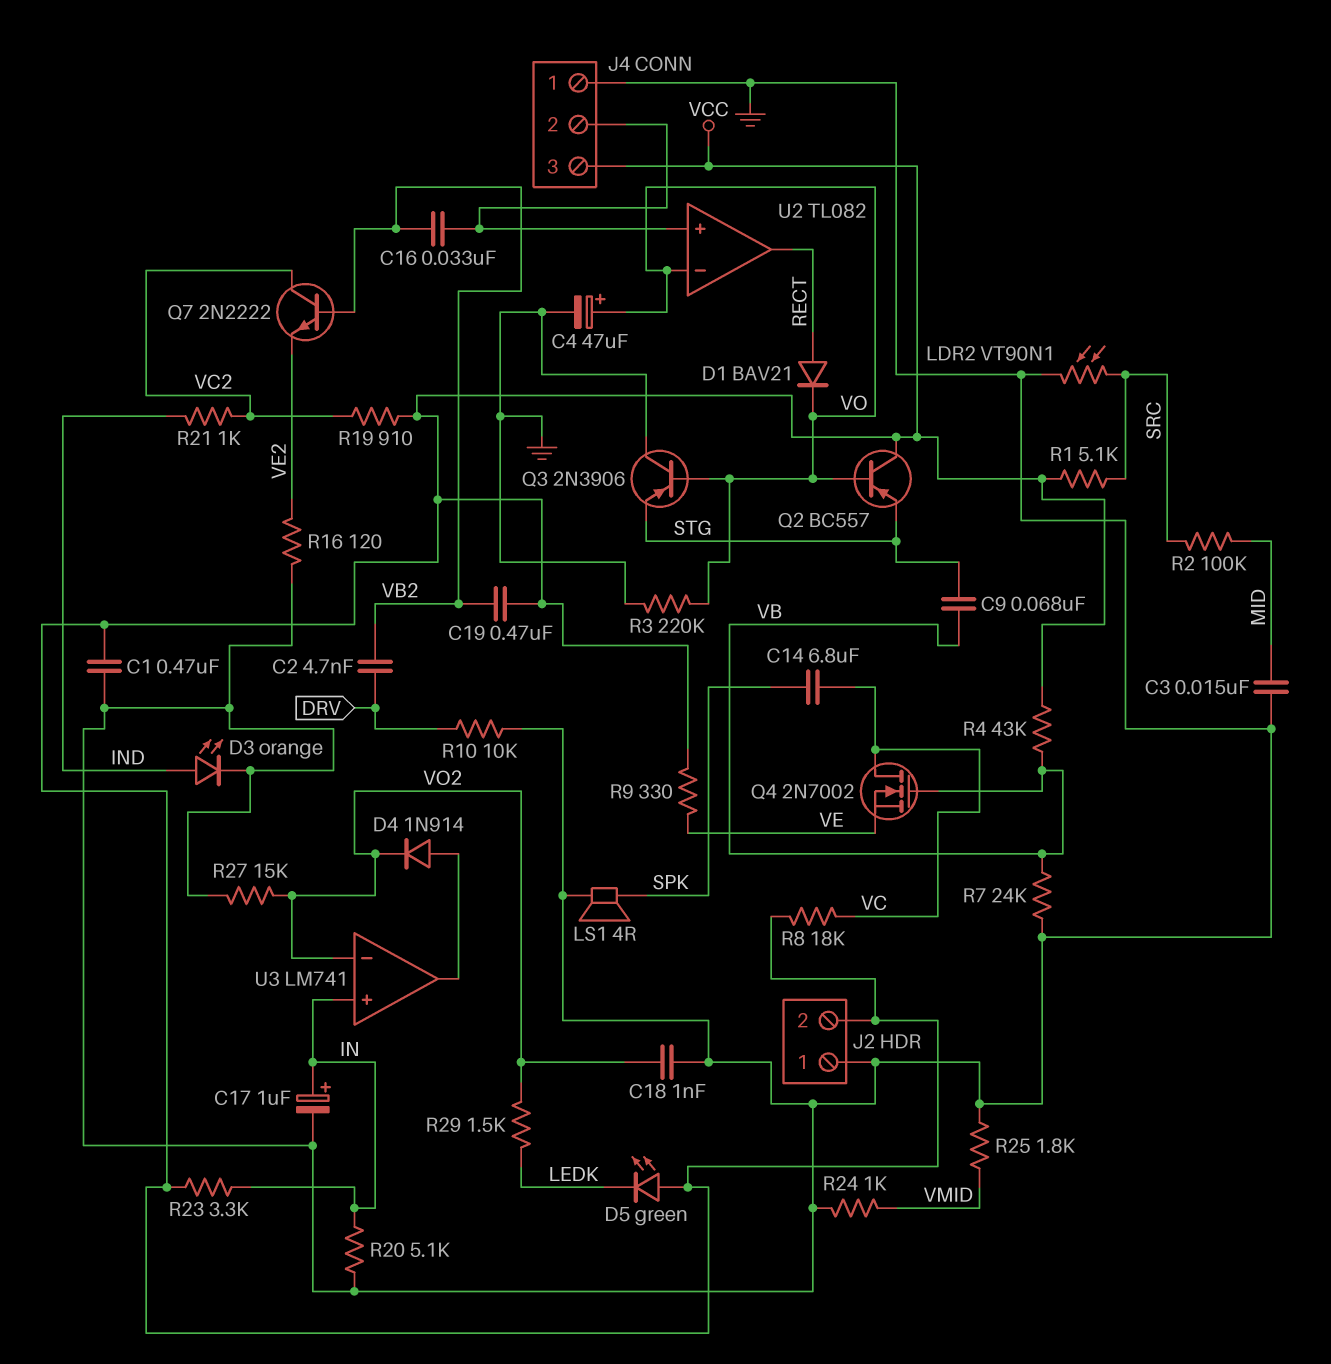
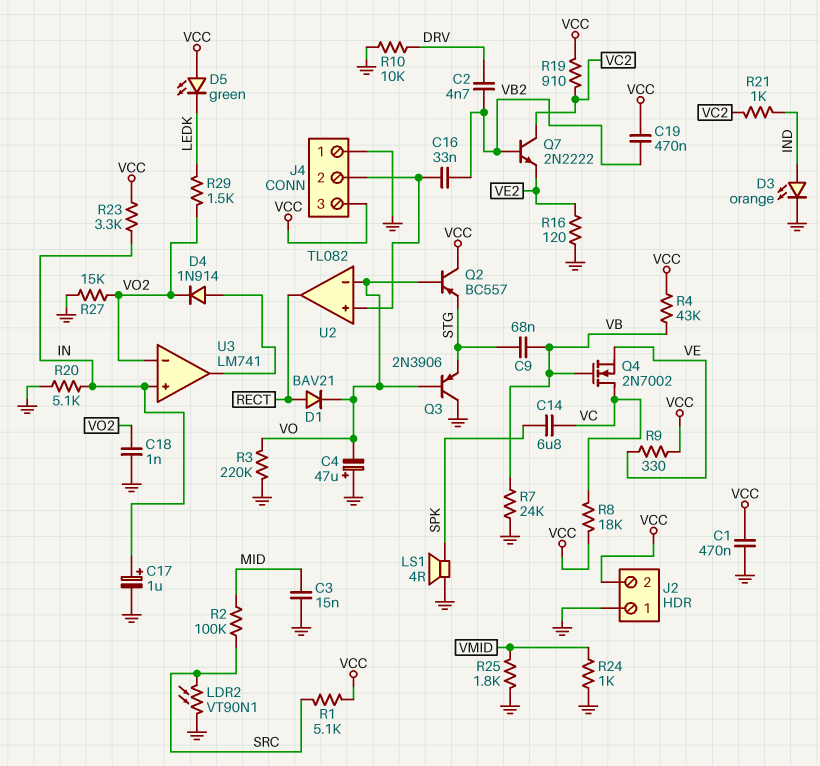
C4: 47uF (plus VO, minus GND) -> 47uF (plus GND, minus VO)

